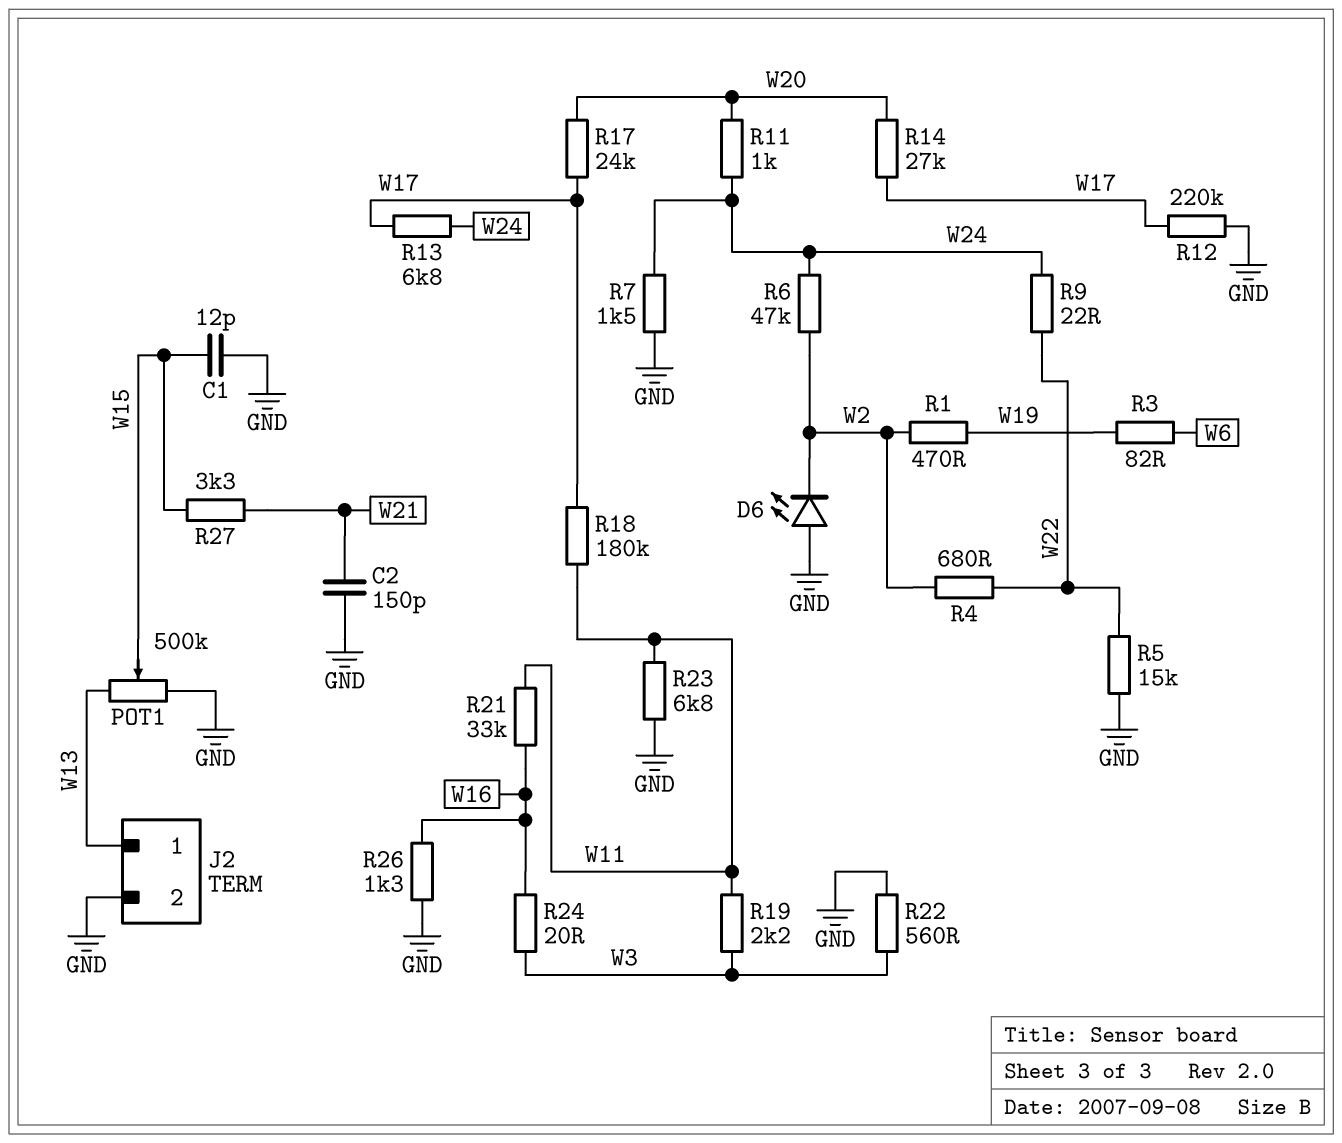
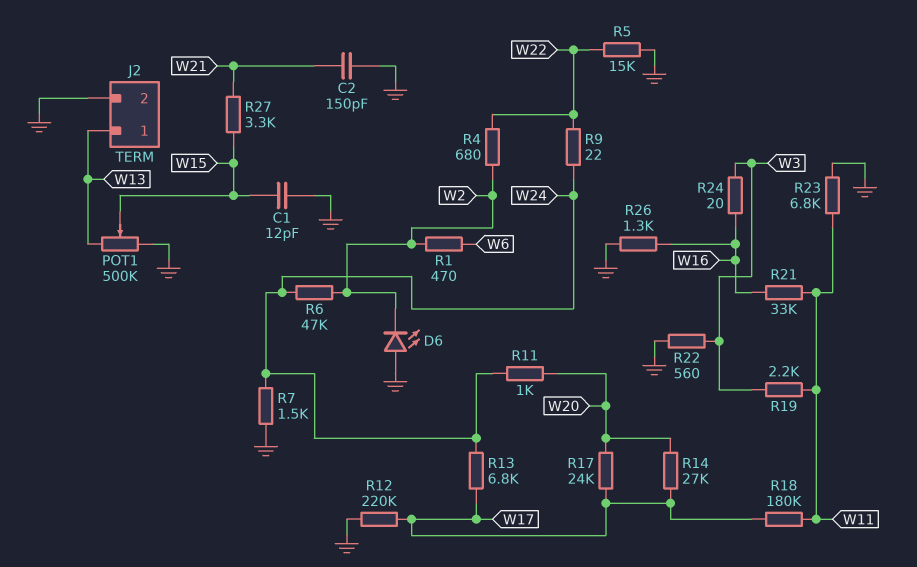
R1: 470 (W2, W19) -> 470 (W2, W6)
R3: 82 (W6, W19) -> none

